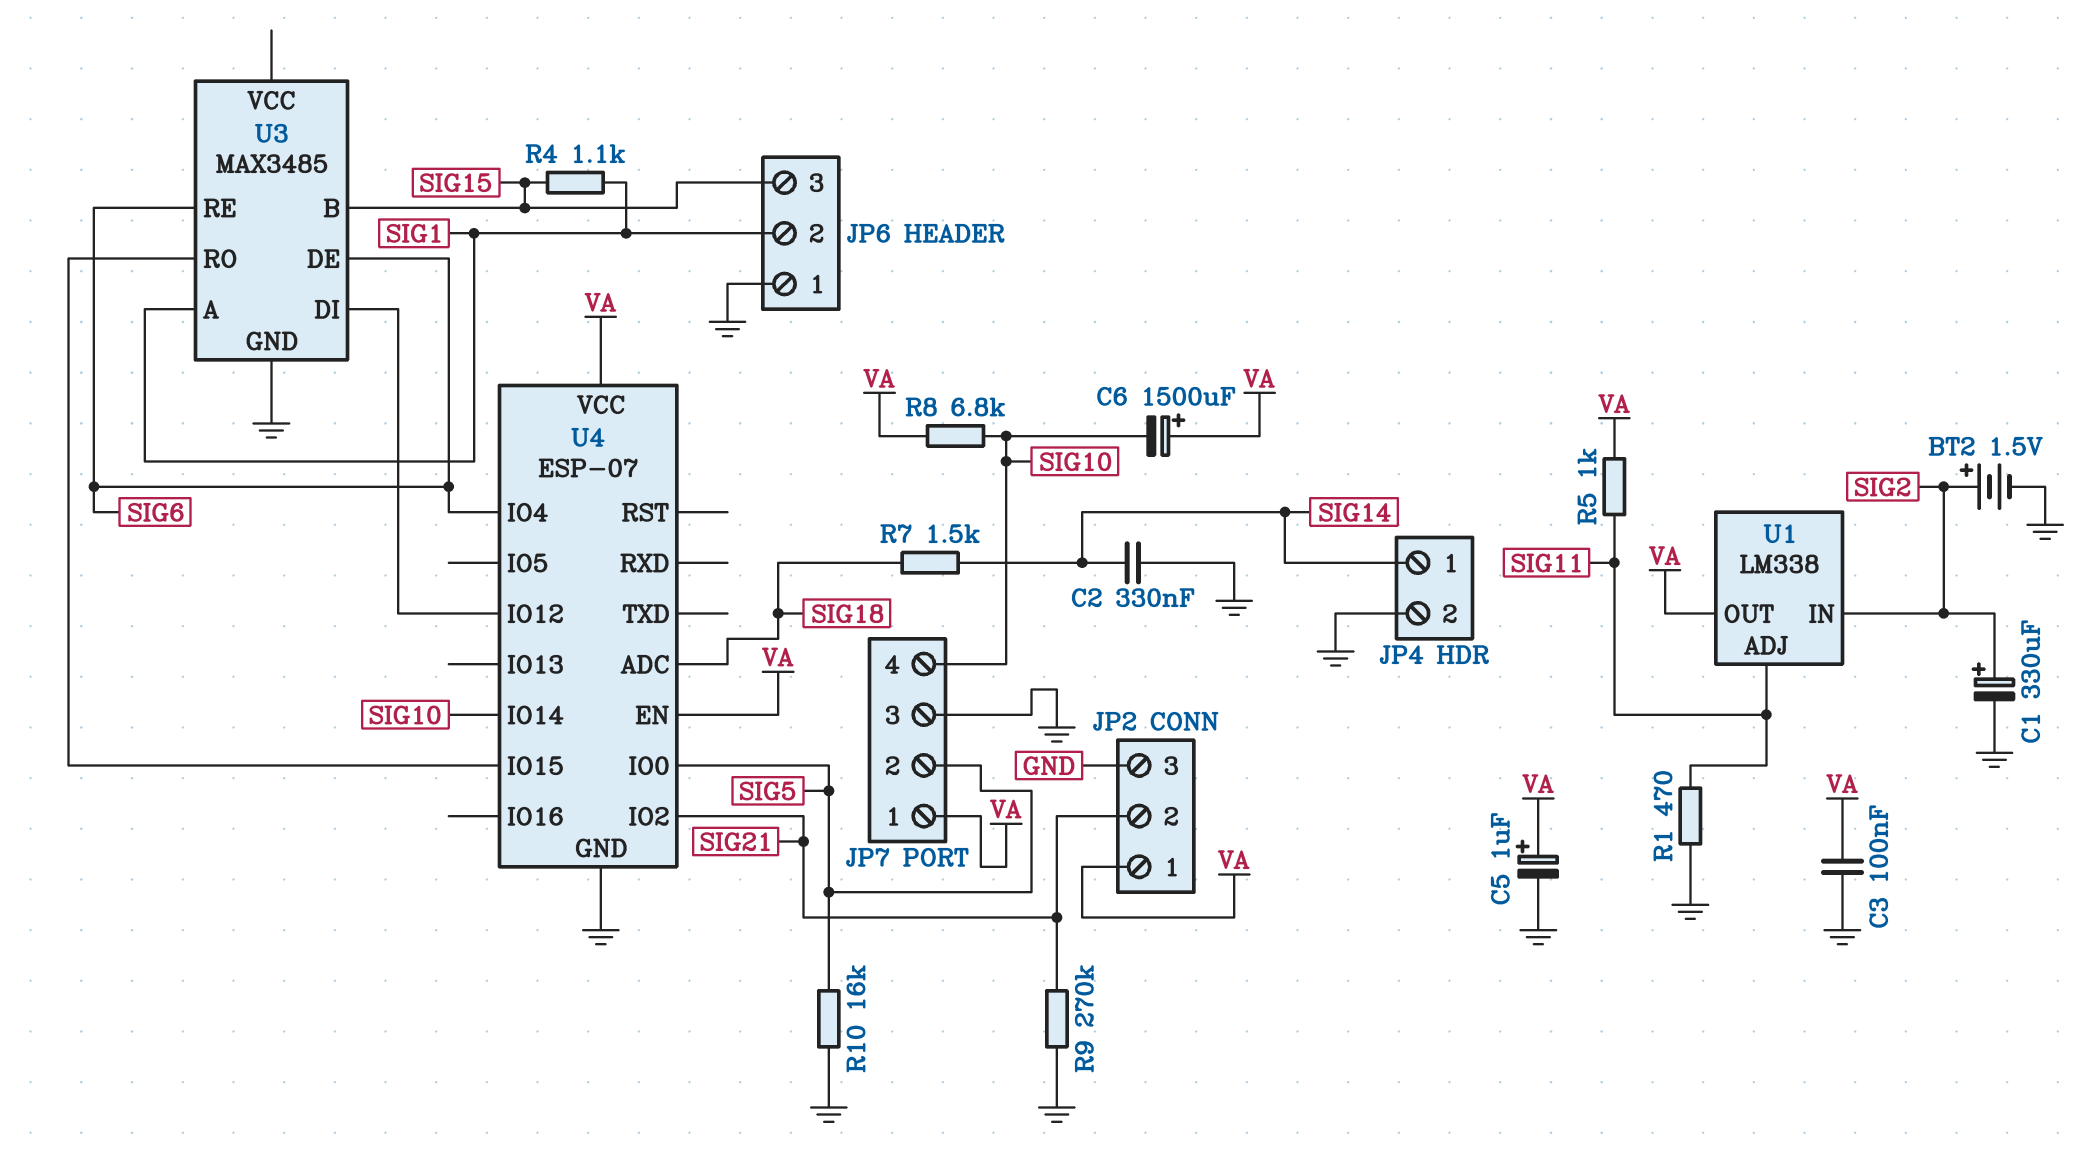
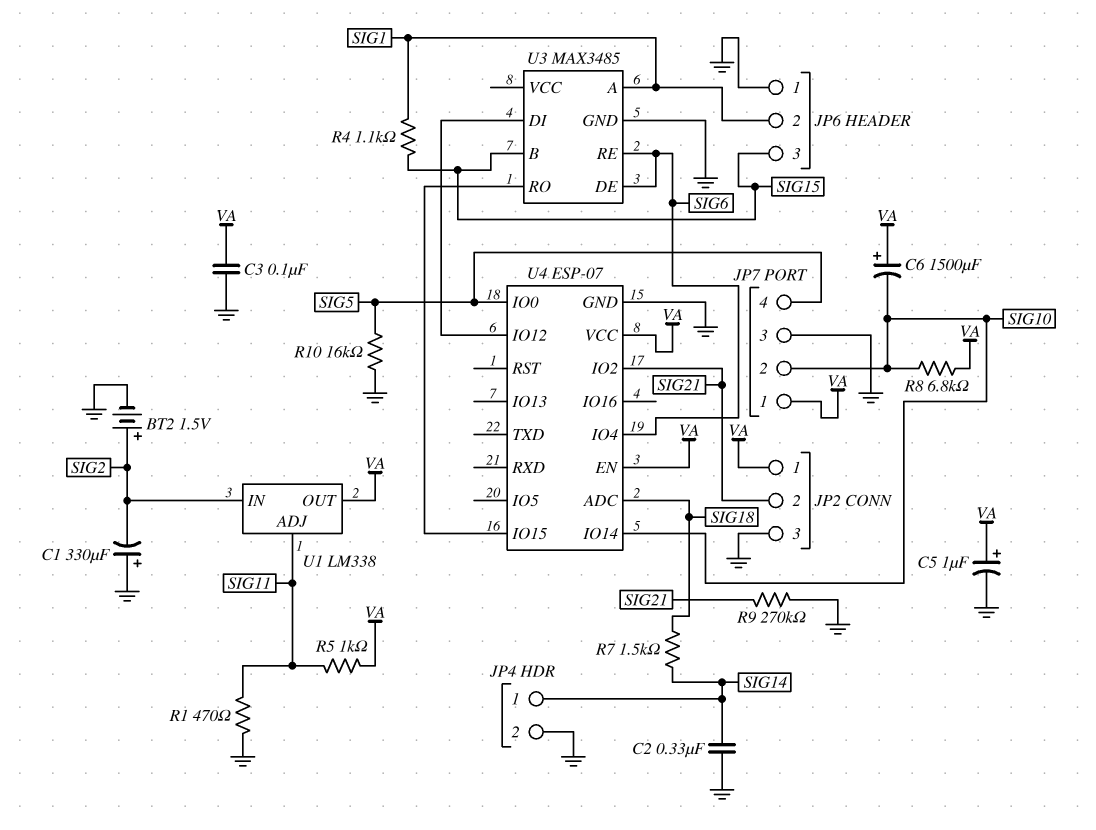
C1: 330uF (plus SIG2, minus GND) -> 330uF (plus GND, minus SIG2)
JP7 pin 2: SIG5 -> SIG10
JP7 pin 4: SIG10 -> SIG5

